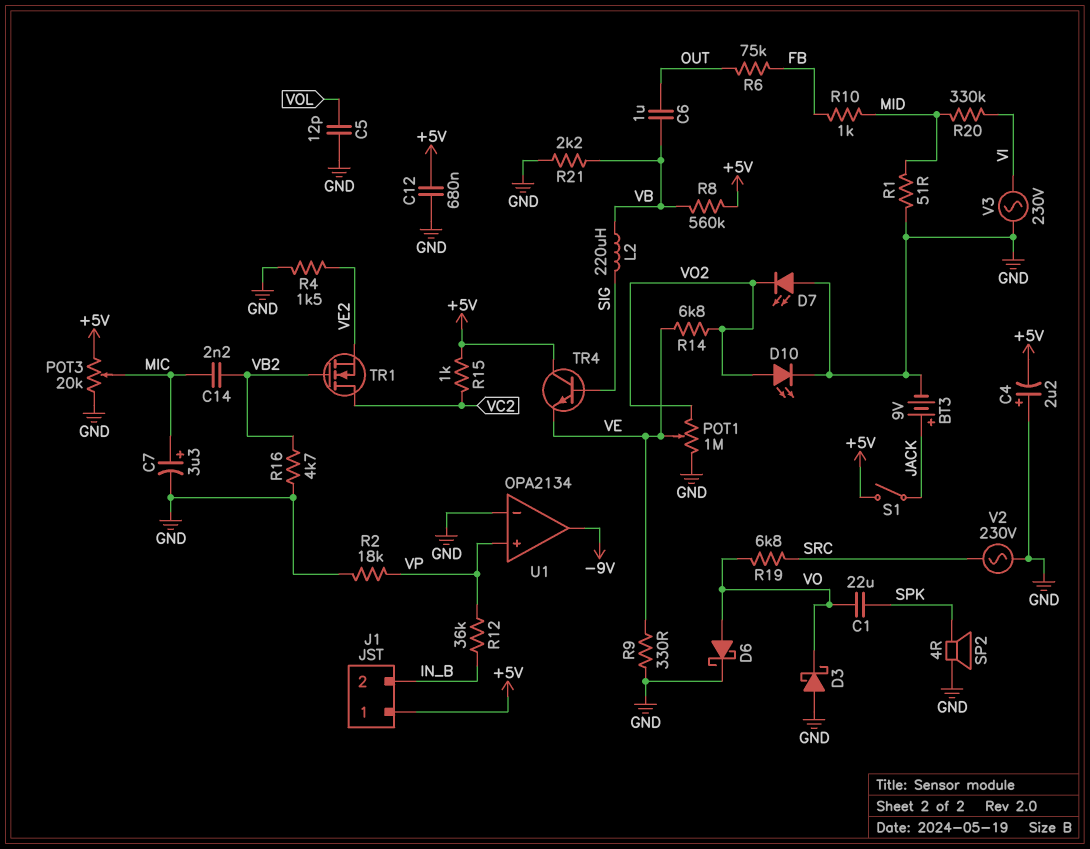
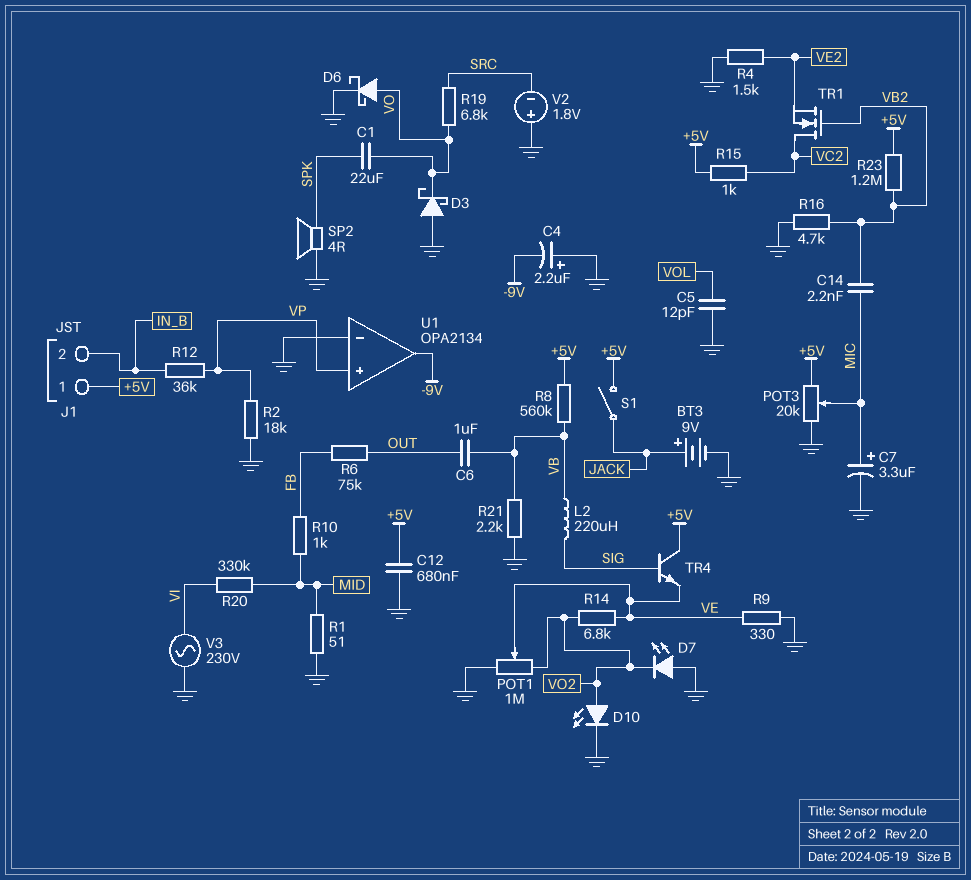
C4: 2.2uF (plus GND, minus +5V) -> 2.2uF (plus GND, minus -9V)
R23: none -> 1.2M (+5V, VB2)
V2: AC 230V (GND, SRC) -> 1.8V (plus GND, minus SRC)

